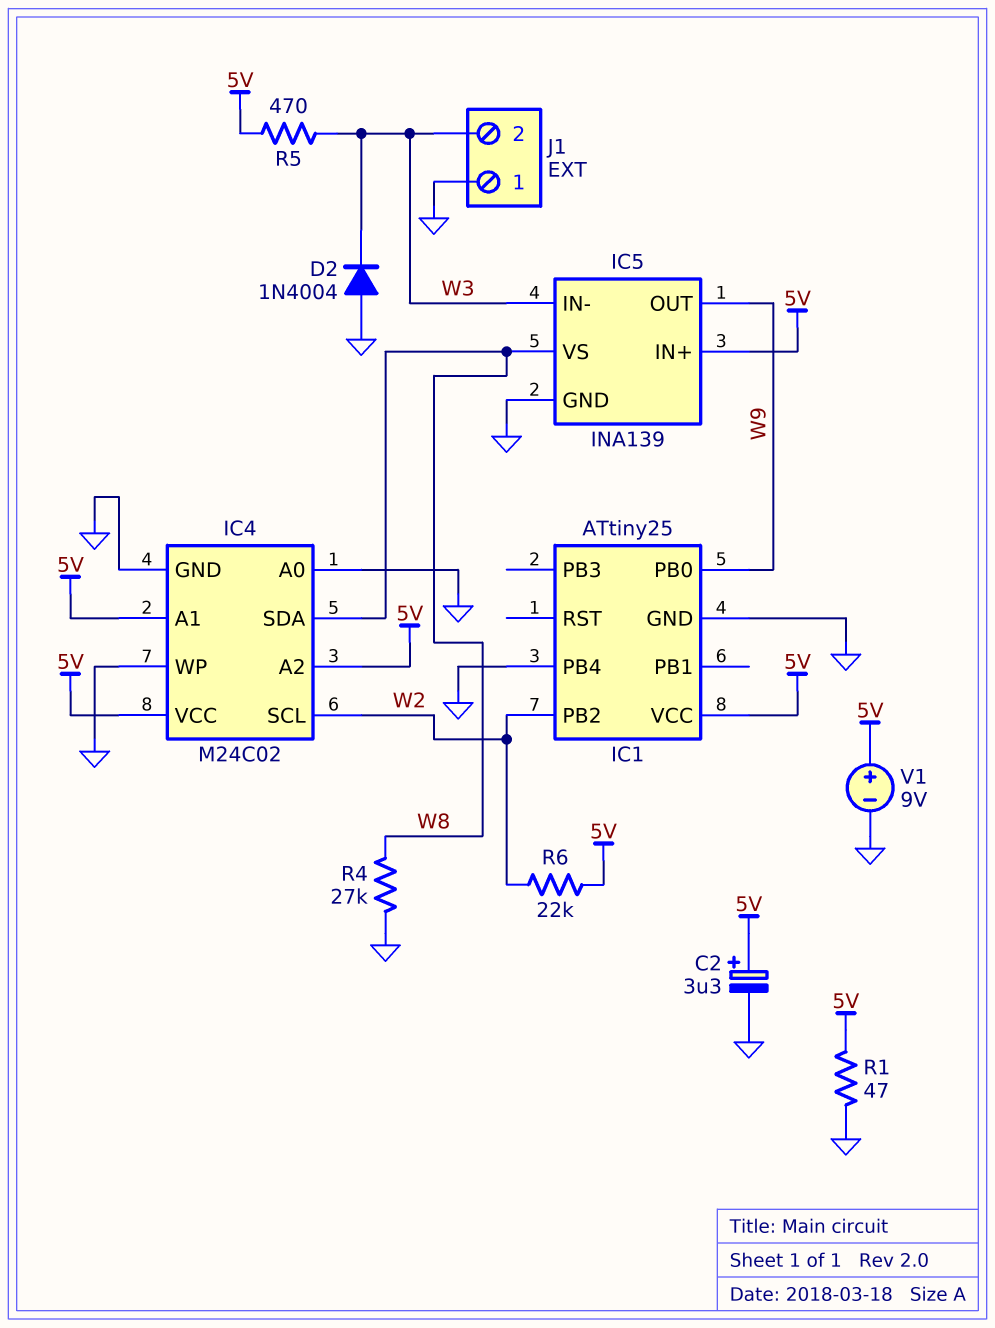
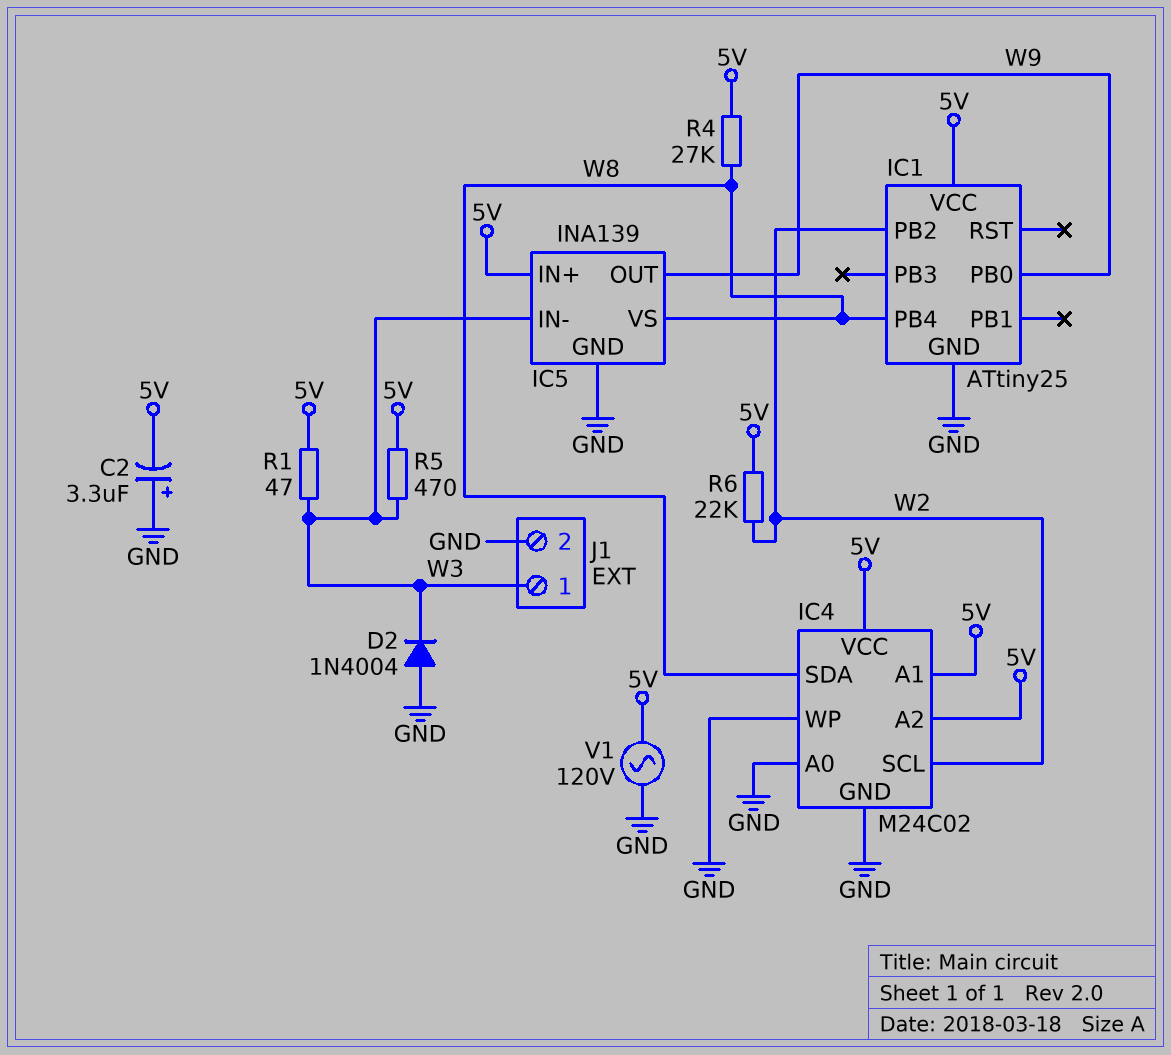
C2: 3.3uF (plus 5V, minus GND) -> 3.3uF (plus GND, minus 5V)
IC1 pin PB4: GND -> W8
J1 pin 1: GND -> W3
J1 pin 2: W3 -> GND
R1: 47 (5V, GND) -> 47 (5V, W3)
R4: 27k (GND, W8) -> 27k (5V, W8)
V1: 9V (plus 5V, minus GND) -> AC 120V (5V, GND)

